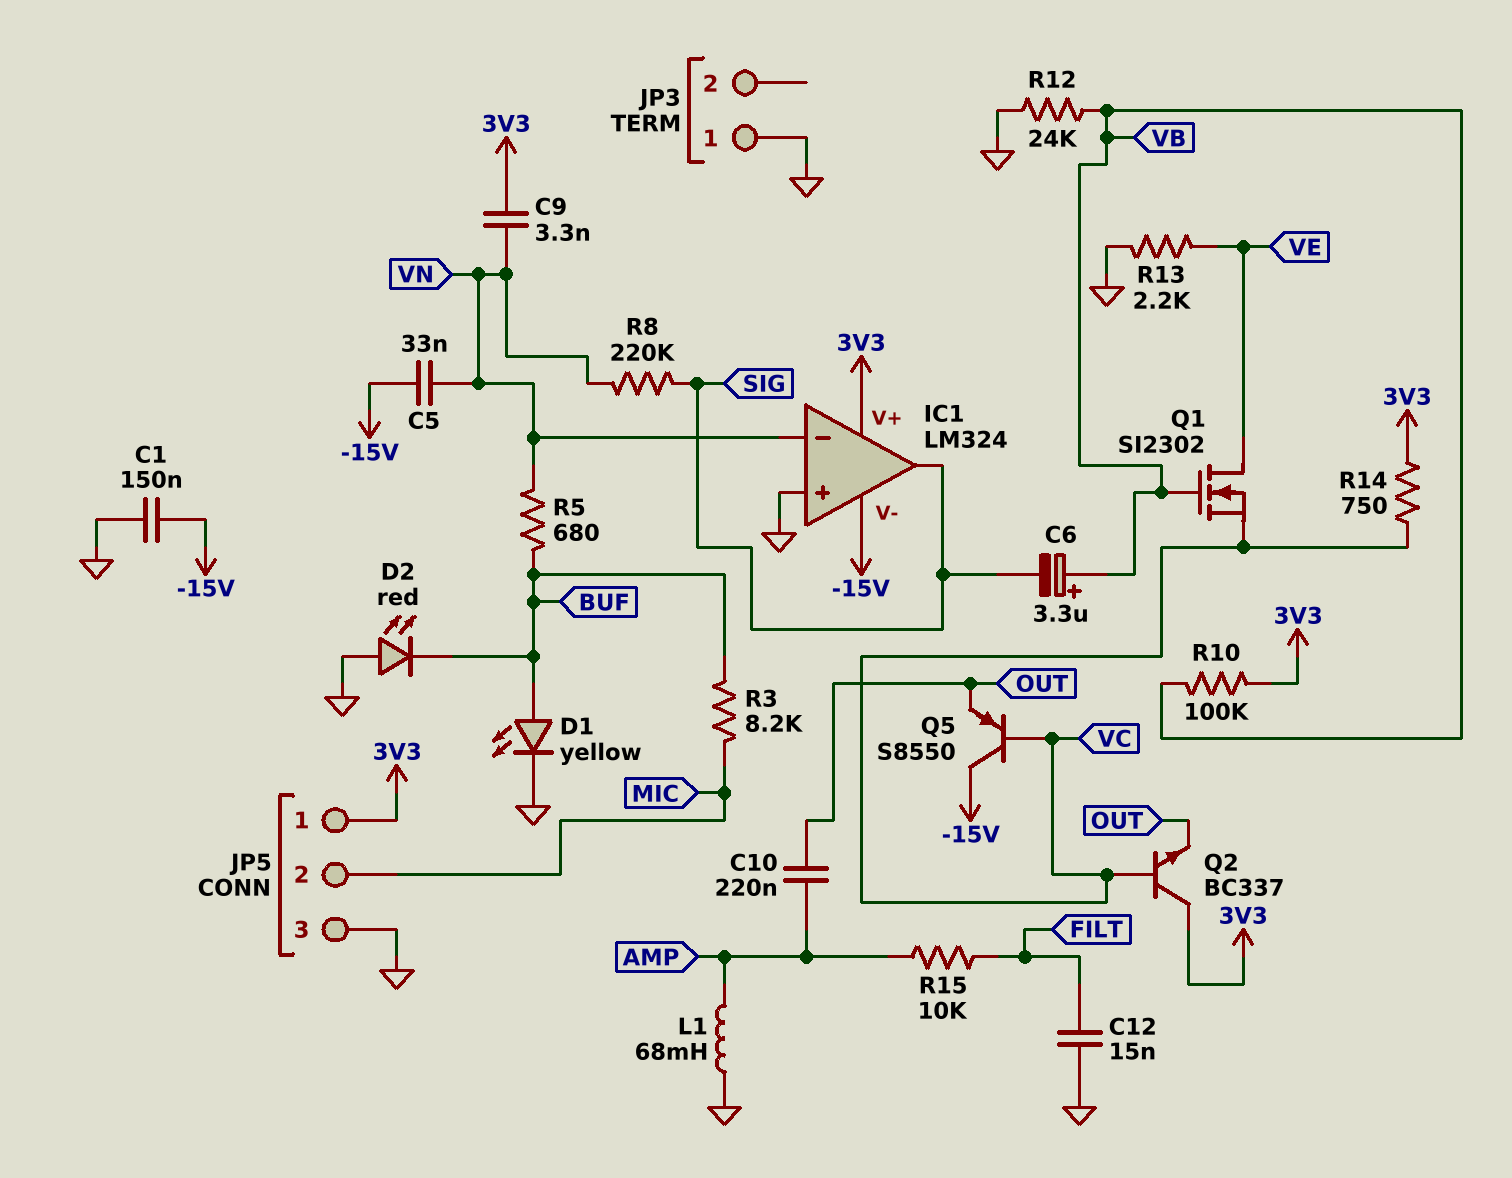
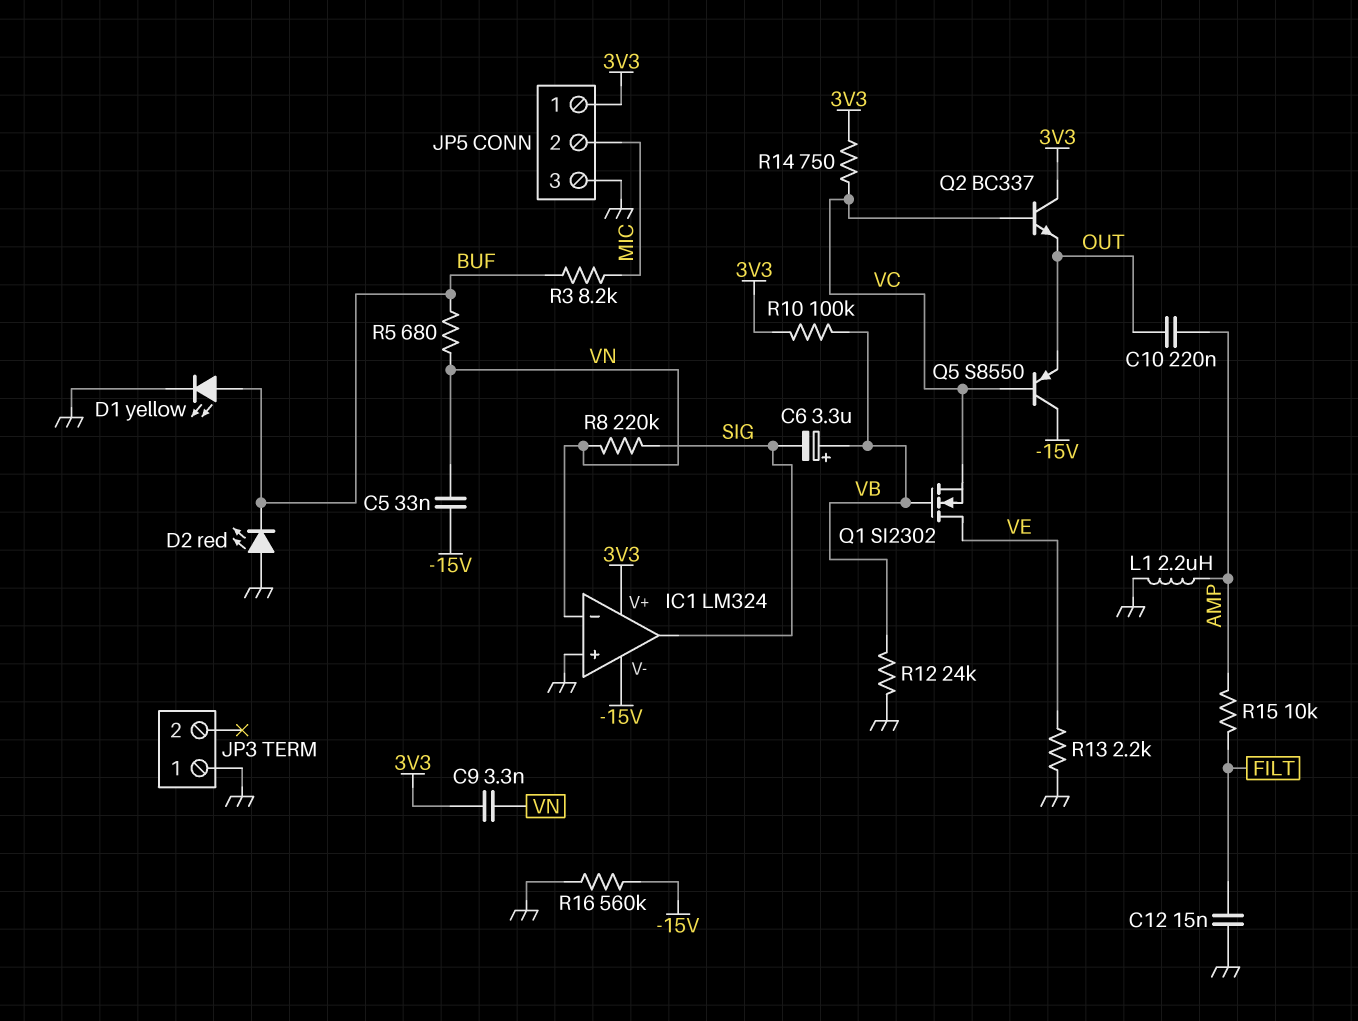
C1: 150nF (-15V, GND) -> none
L1: 68mH (AMP, GND) -> 2.2uH (AMP, GND)
R16: none -> 560k (-15V, GND)

